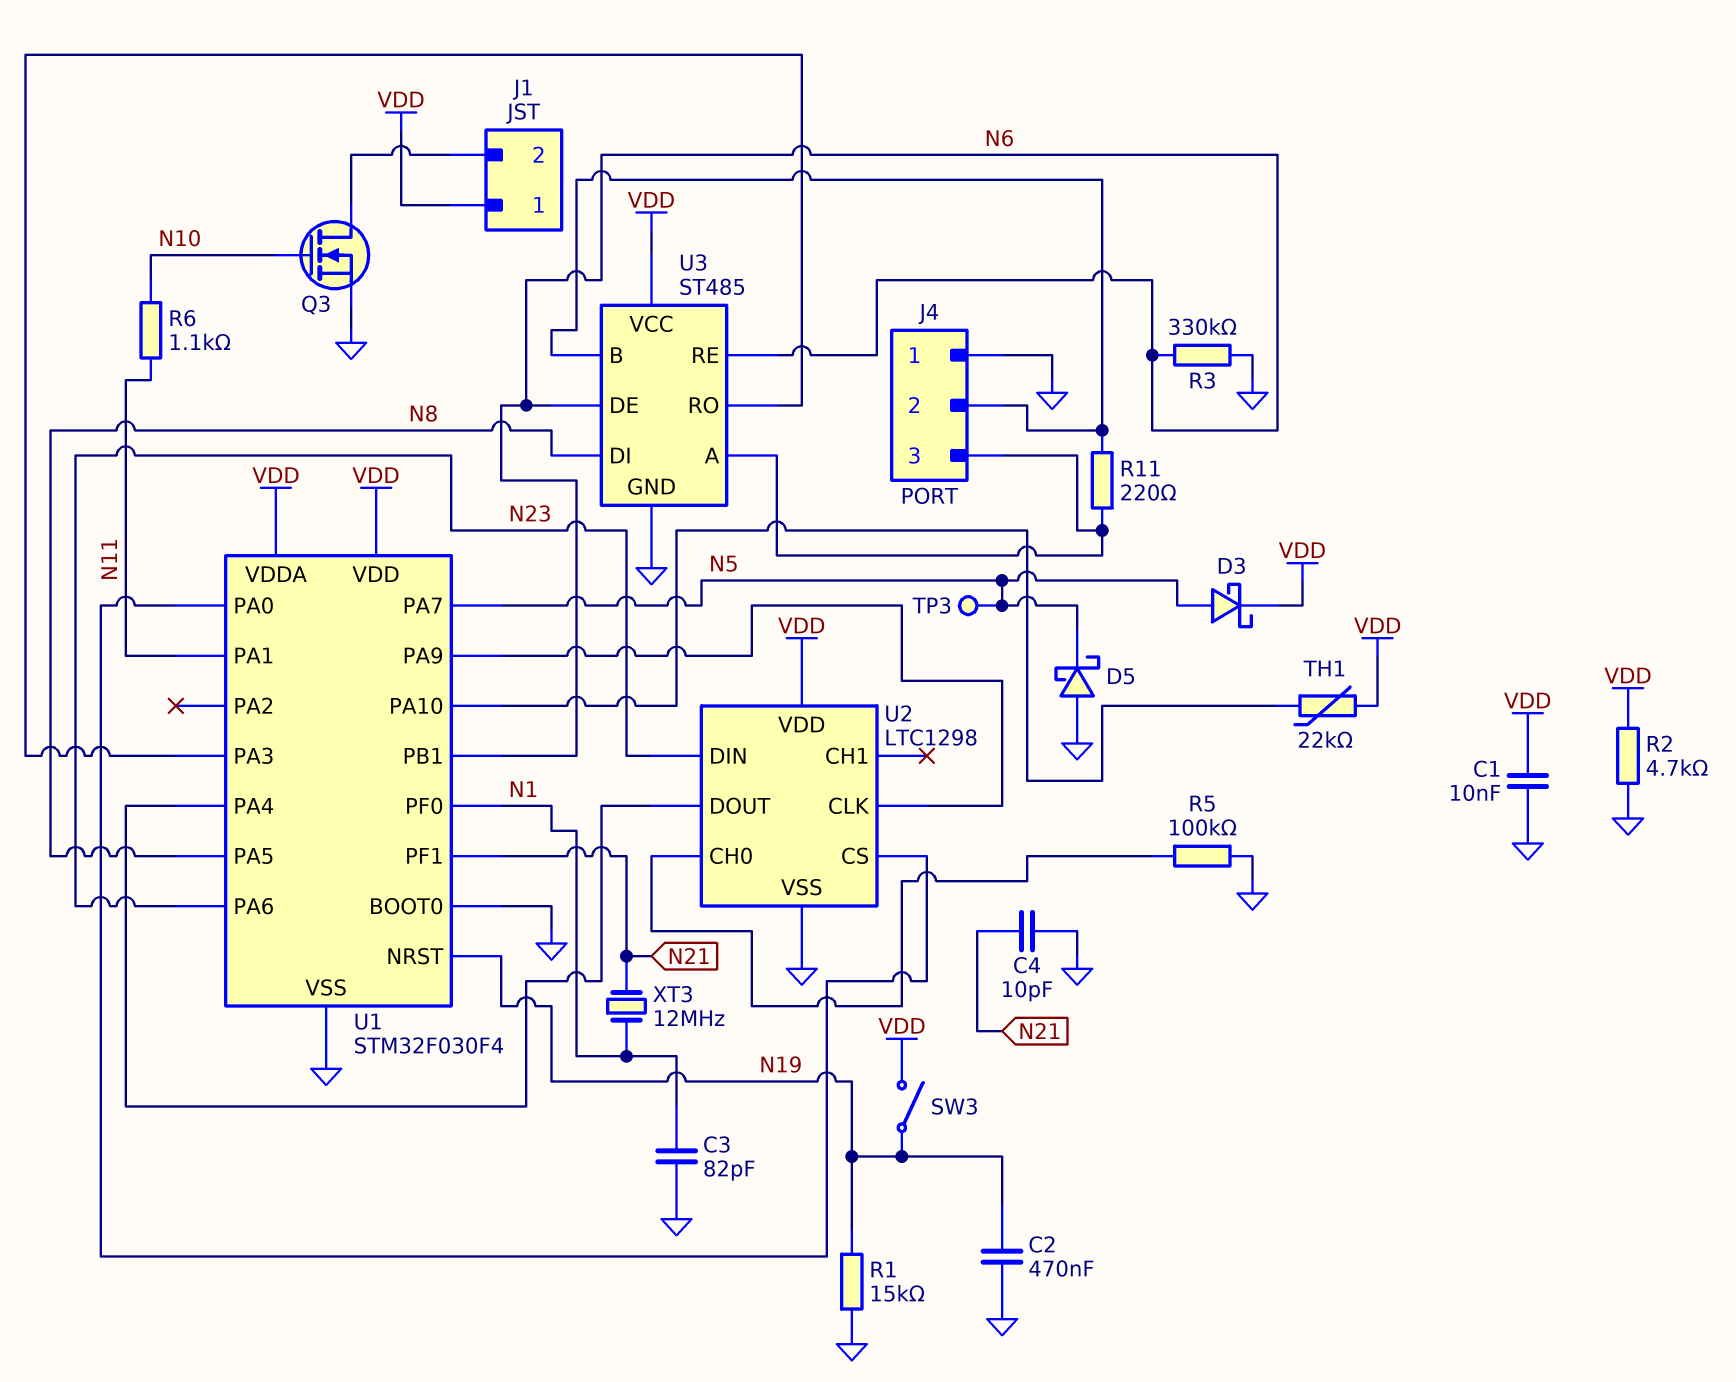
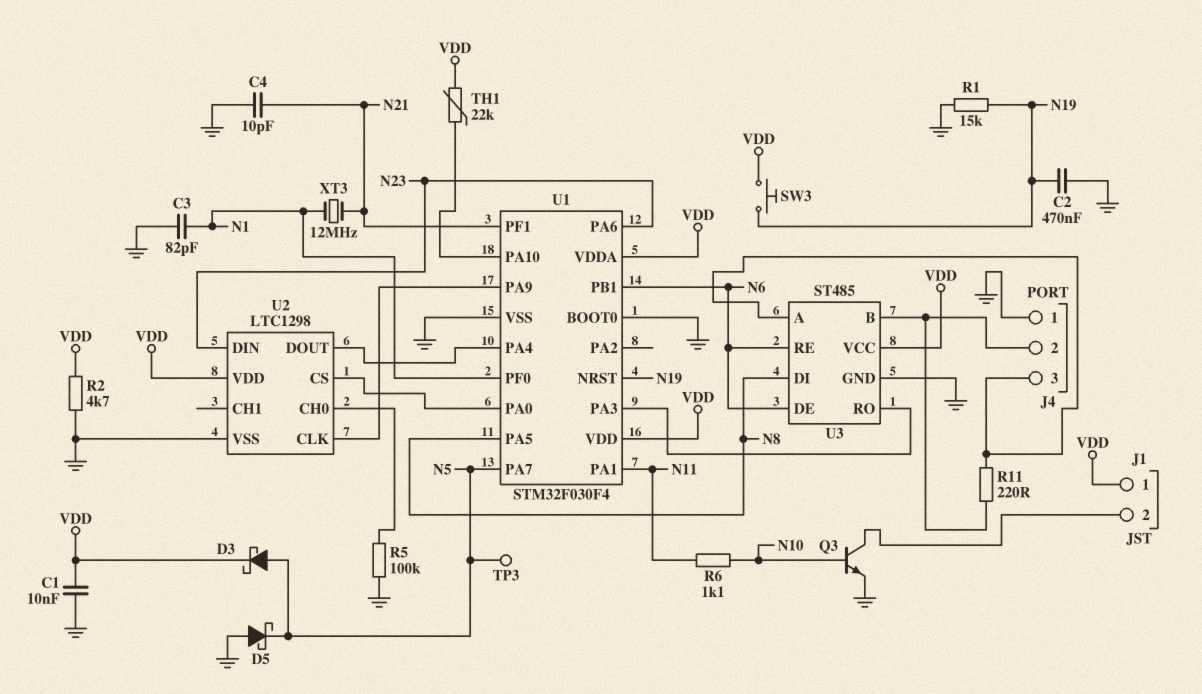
Q3: NMOS (G N10, D J1/2, S GND) -> NPN (B N10, C J1/2, E GND)
R3: 330k (GND, N6) -> none
SW3: switch (N19, VDD) -> button (N19, VDD)

